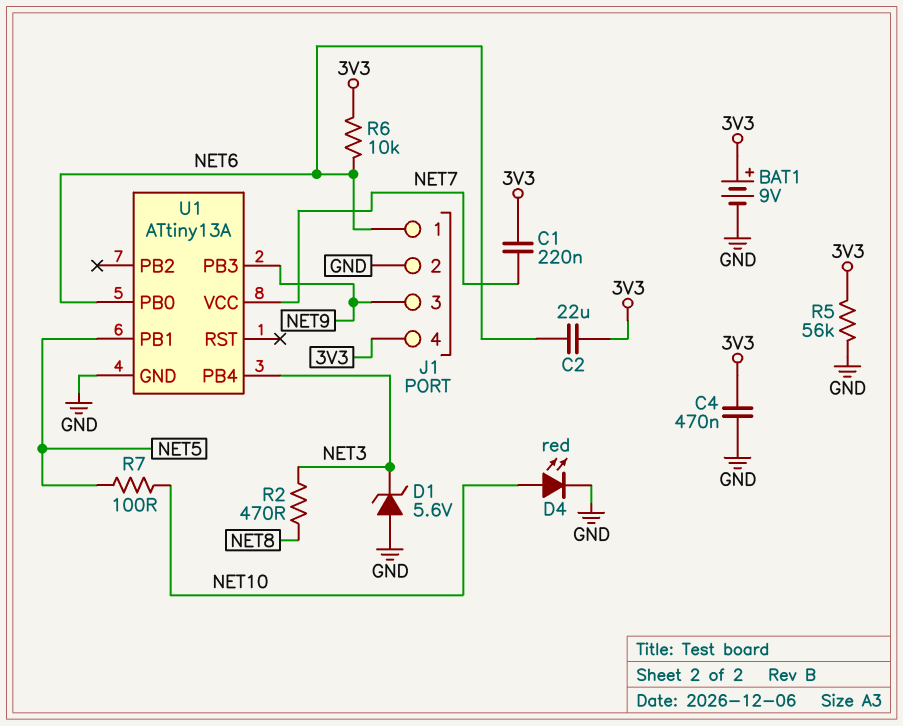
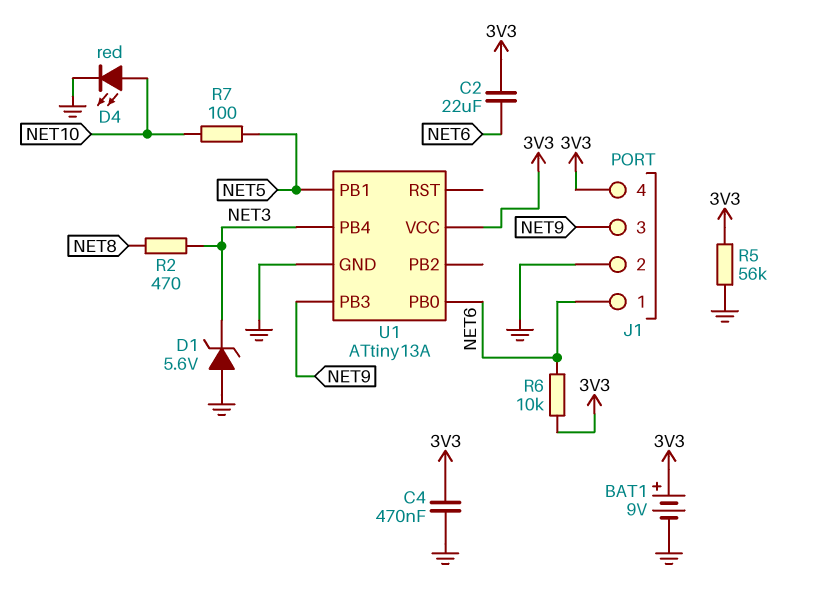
C1: 220nF (3V3, NET7) -> none
U1 pin VCC: NET7 -> 3V3

